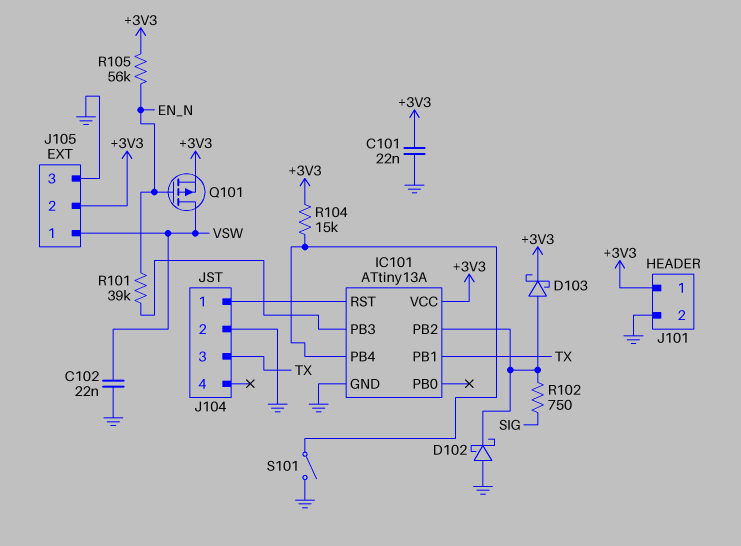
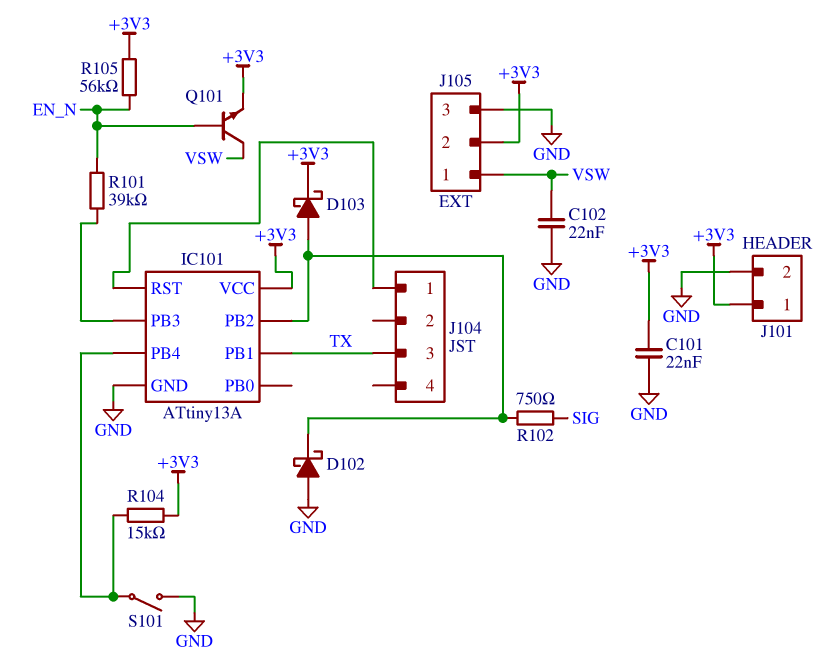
J104 pin 2: GND -> none
Q101: PMOS (G EN_N, D VSW, S +3V3) -> NPN (B EN_N, C VSW, E +3V3)

